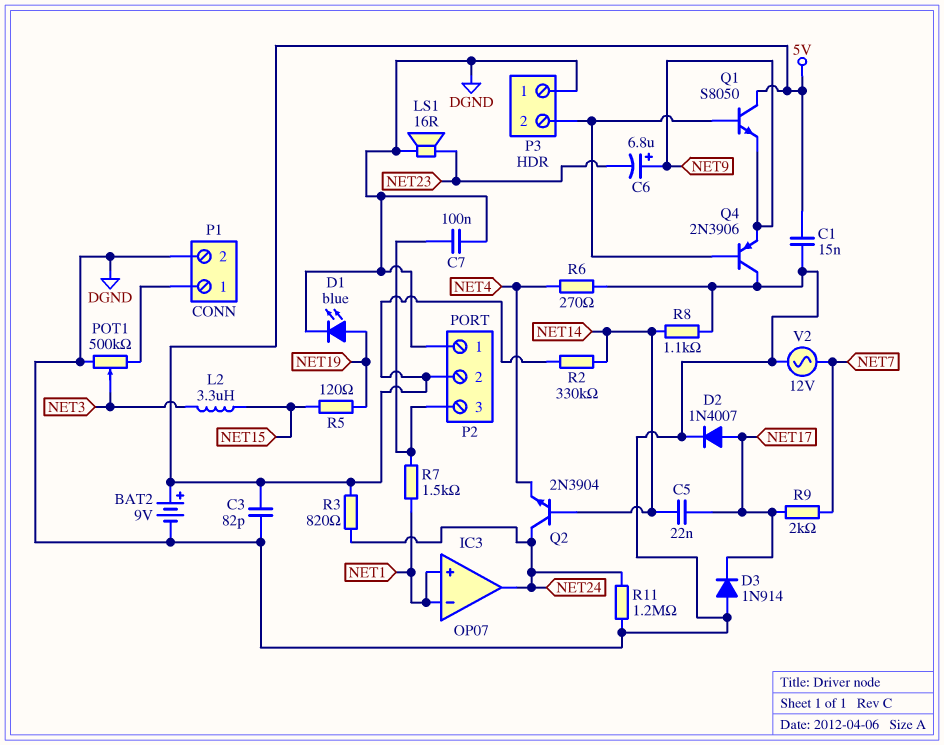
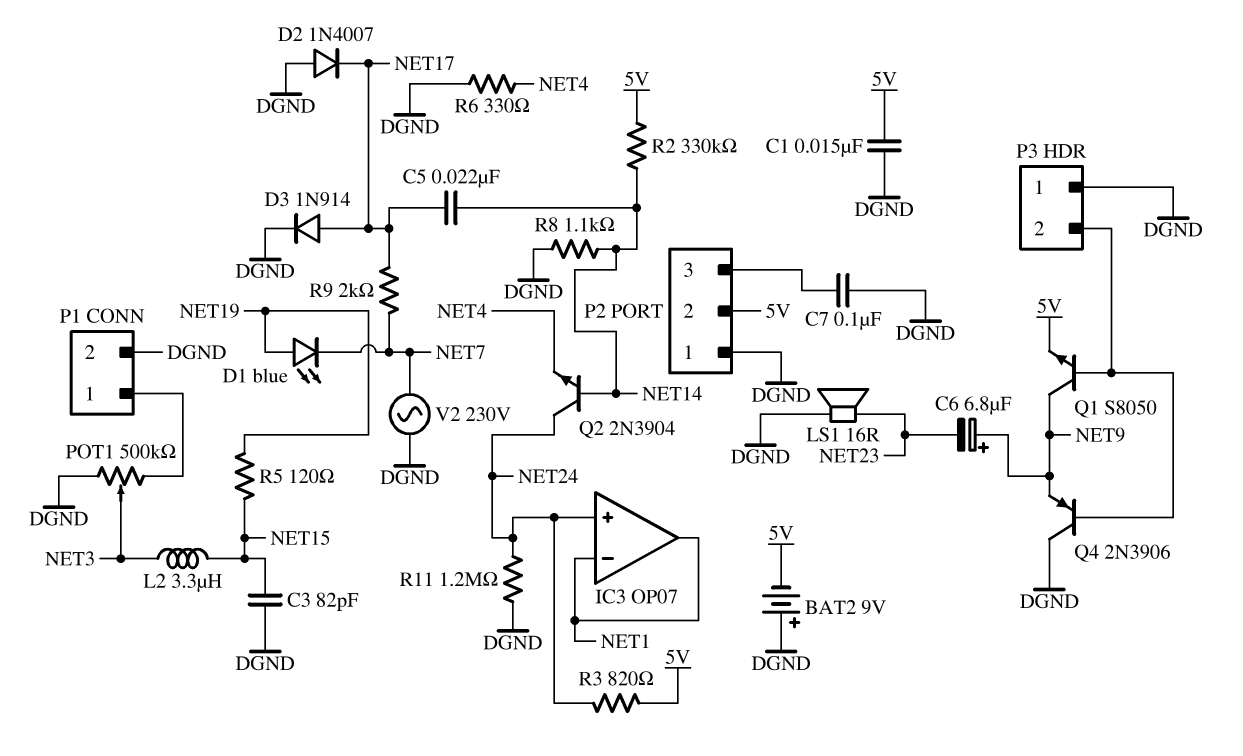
BAT2: 9V (plus 5V, minus DGND) -> 9V (plus DGND, minus 5V)
C3: 82pF (5V, DGND) -> 82pF (DGND, NET15)
D1: LED blue (A NET19, K DGND) -> LED blue (A NET19, K NET7)
D2: diode 1N4007 (A NET17, K DGND) -> diode 1N4007 (A DGND, K NET17)
D3: diode 1N914 (A DGND, K NET17) -> diode 1N914 (A NET17, K DGND)
IC3 pin in+: NET1 -> NET24
IC3 pin out: NET24 -> NET1
Q1: NPN S8050 (B P3/2, C 5V, E NET9) -> NPN S8050 (B P3/2, C NET9, E 5V)
R6: 270 (DGND, NET4) -> 330 (DGND, NET4)
R7: 1.5k (NET1, P2/3) -> none
V2: AC 12V (DGND, NET7) -> AC 230V (DGND, NET7)

